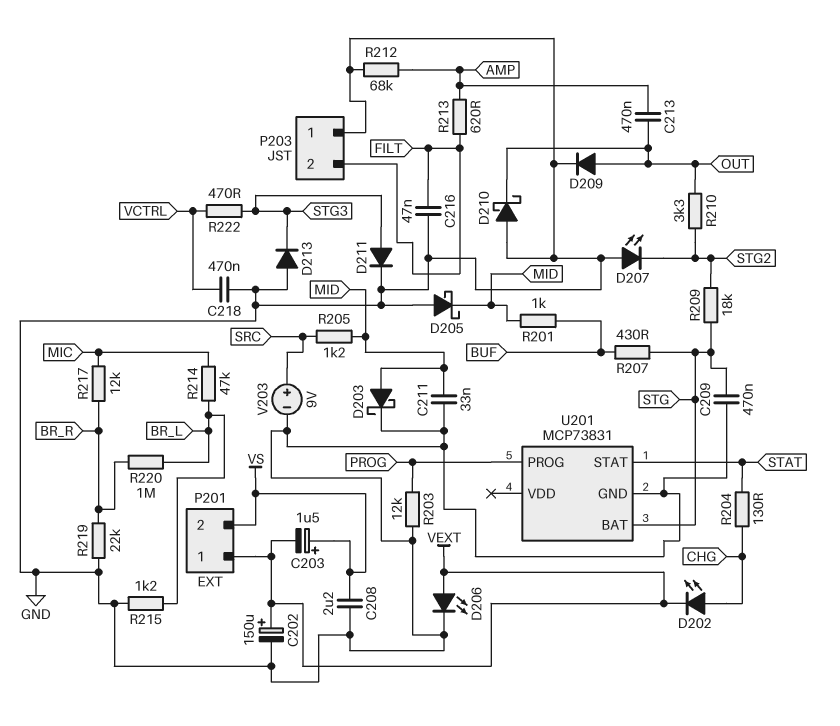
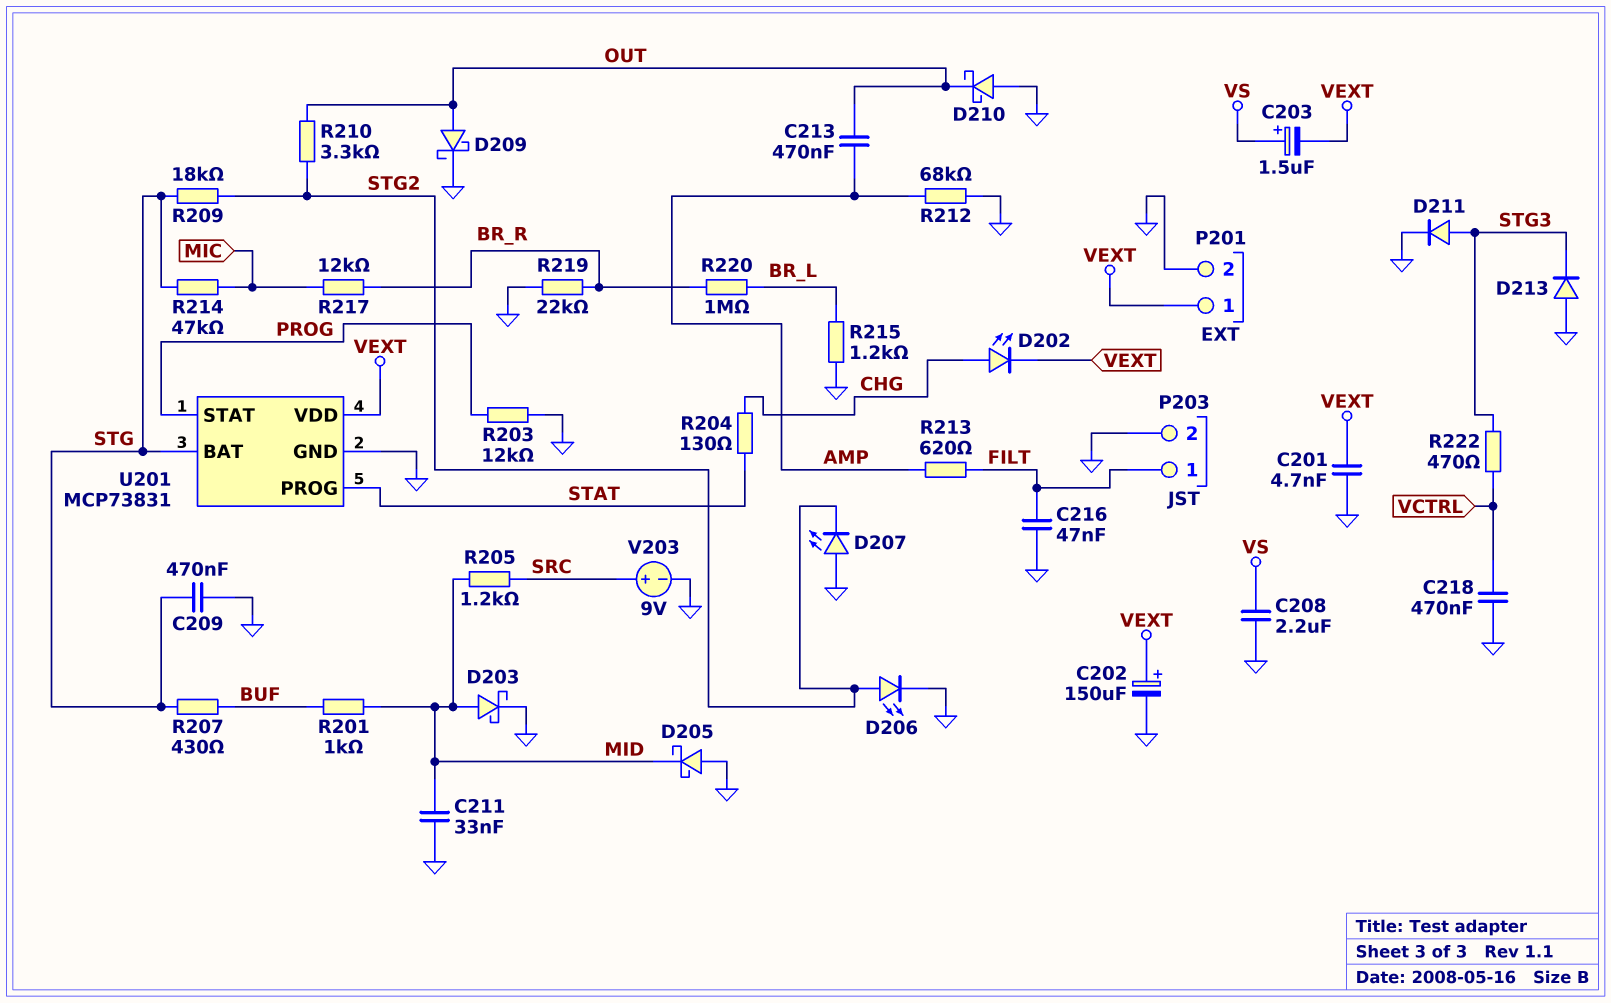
C201: none -> 4.7nF (GND, VEXT)
D206: LED (A VEXT, K GND) -> LED (A STG2, K GND)
D209: diode (A OUT, K GND) -> schottky (A OUT, K GND)
P201 pin 2: VS -> GND
P203 pin 1: GND -> FILT
P203 pin 2: FILT -> GND
R214: 47k (BR_L, MIC) -> 47k (MIC, STG)
U201 pin PROG: PROG -> STAT
U201 pin STAT: STAT -> PROG
U201 pin VDD: none -> VEXT

